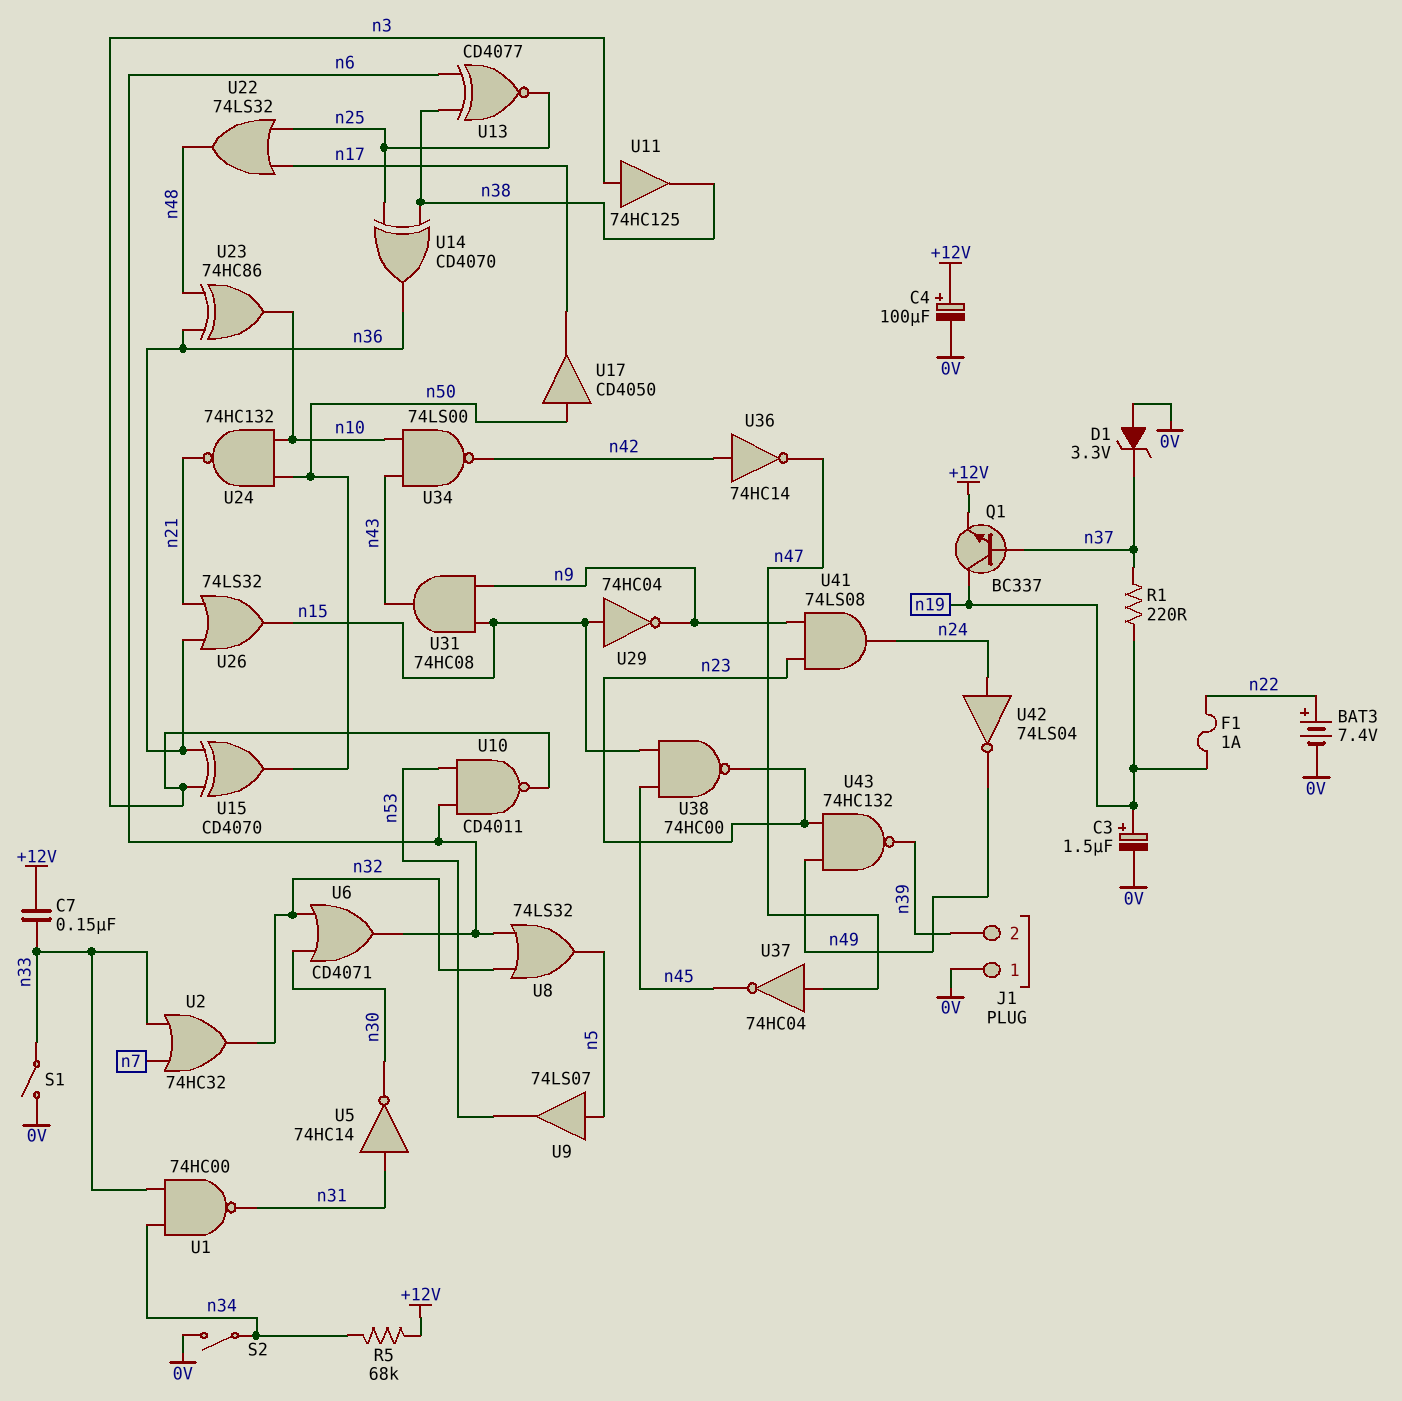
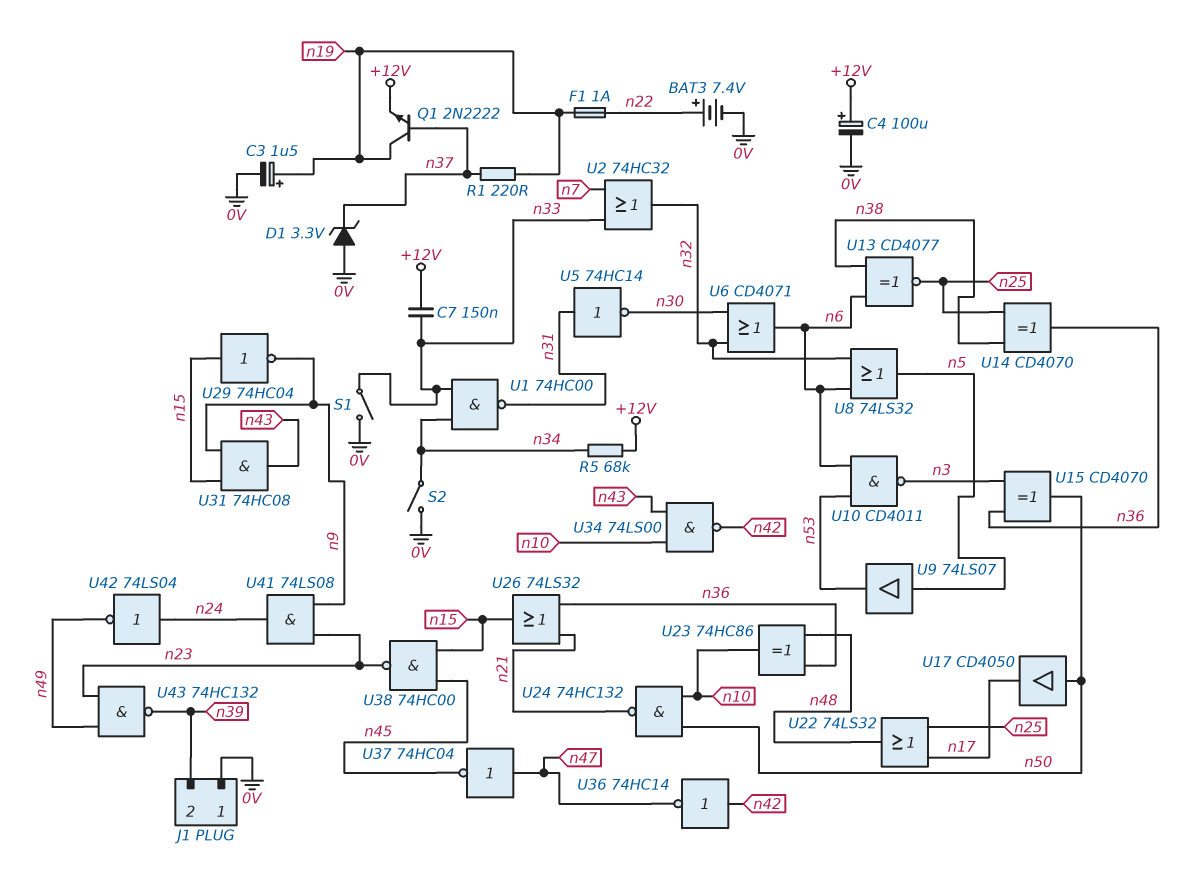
Q1: NPN BC337 (B n37, C n19, E +12V) -> NPN 2N2222 (B n37, C n19, E +12V)
U11: buffer 74HC125 (in n3, out n38) -> none

